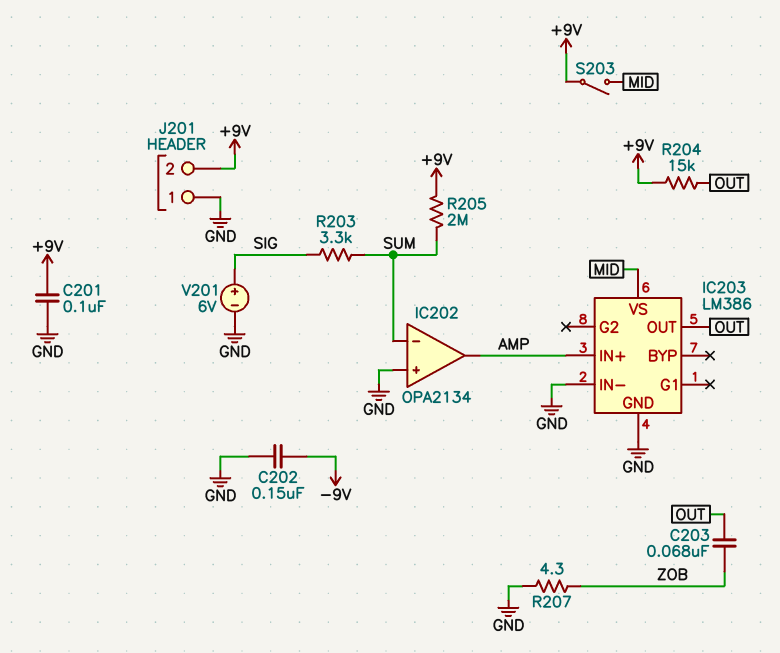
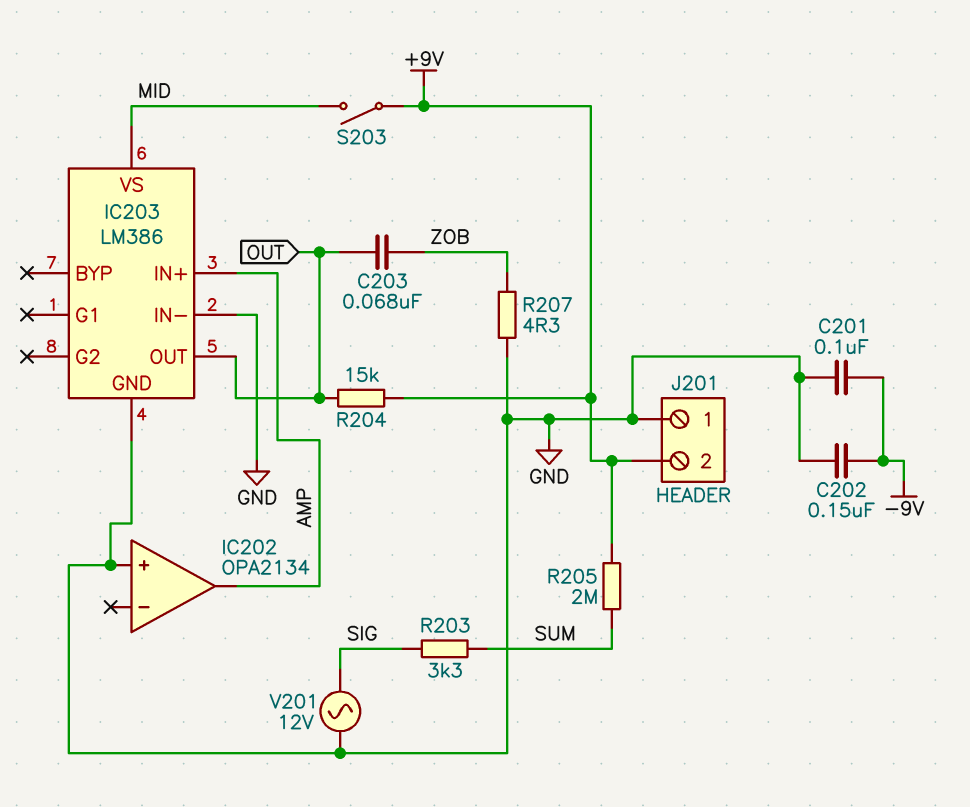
C201: 100nF (+9V, GND) -> 100nF (-9V, GND)
IC202 pin in-: SUM -> none
V201: 6V (plus SIG, minus GND) -> AC 12V (GND, SIG)

